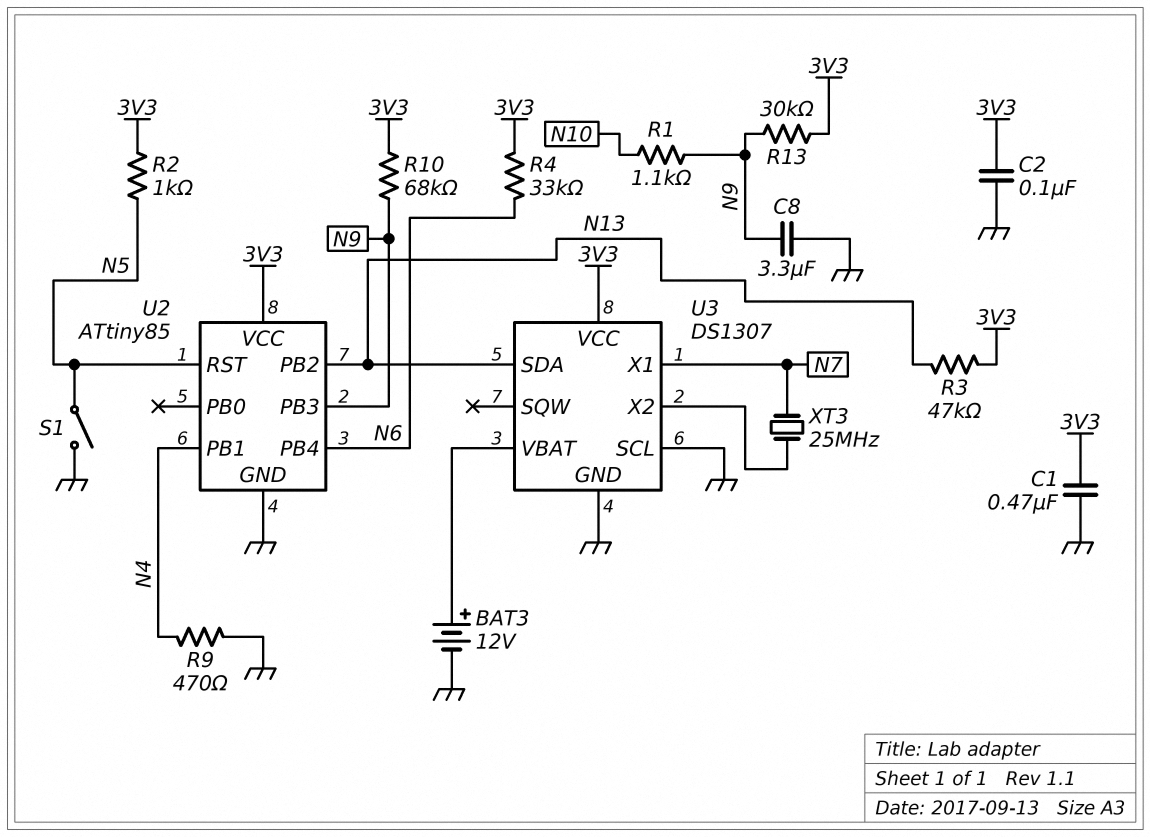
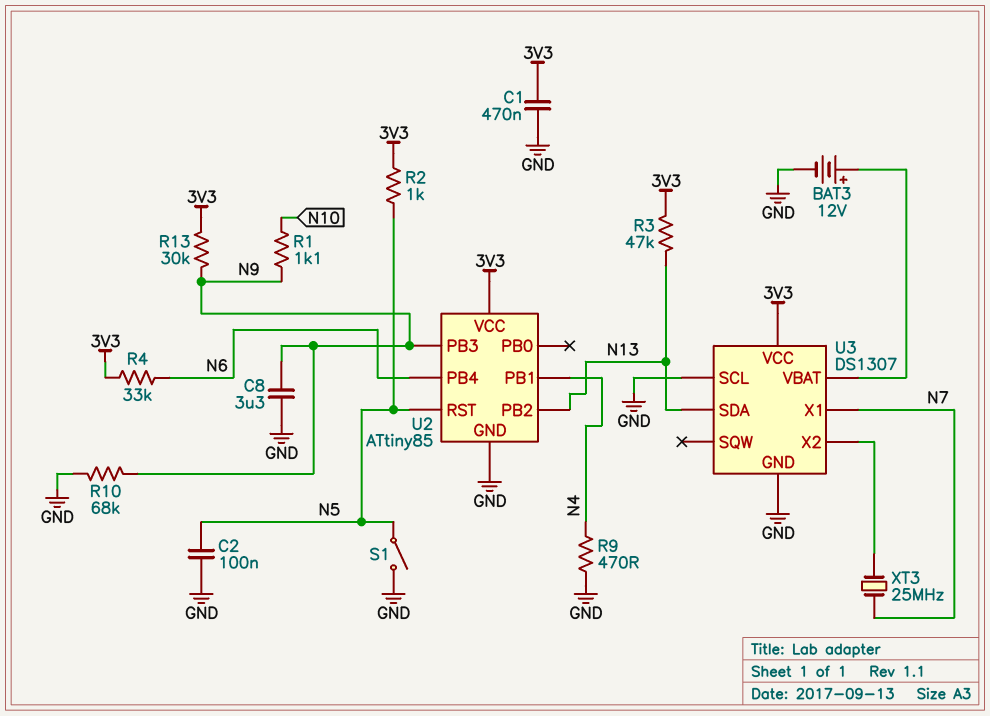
C2: 100nF (3V3, GND) -> 100nF (GND, N5)
R10: 68k (3V3, N9) -> 68k (GND, N9)

